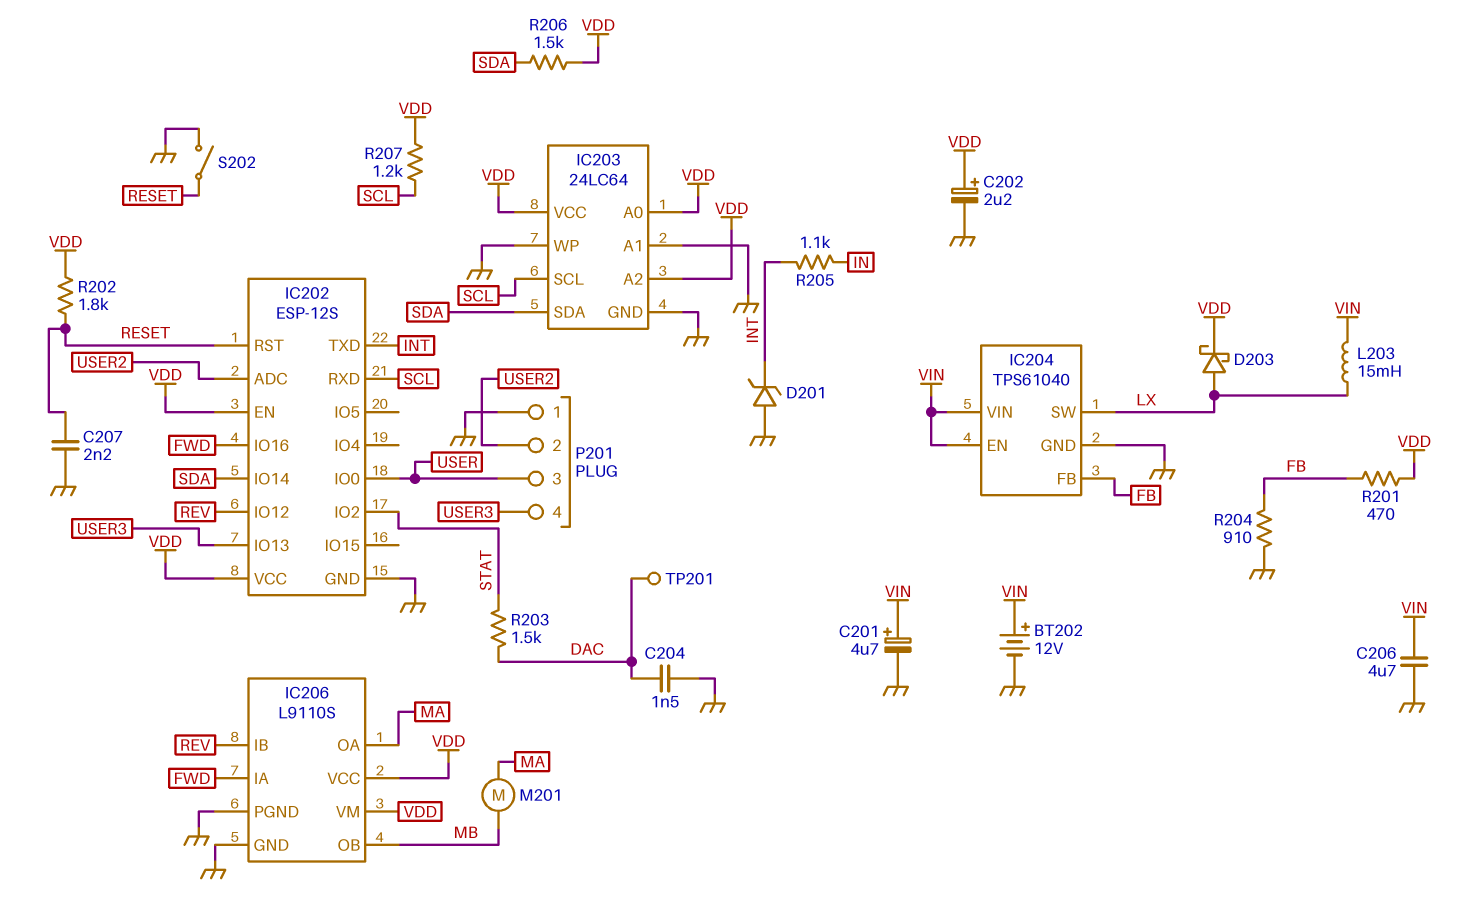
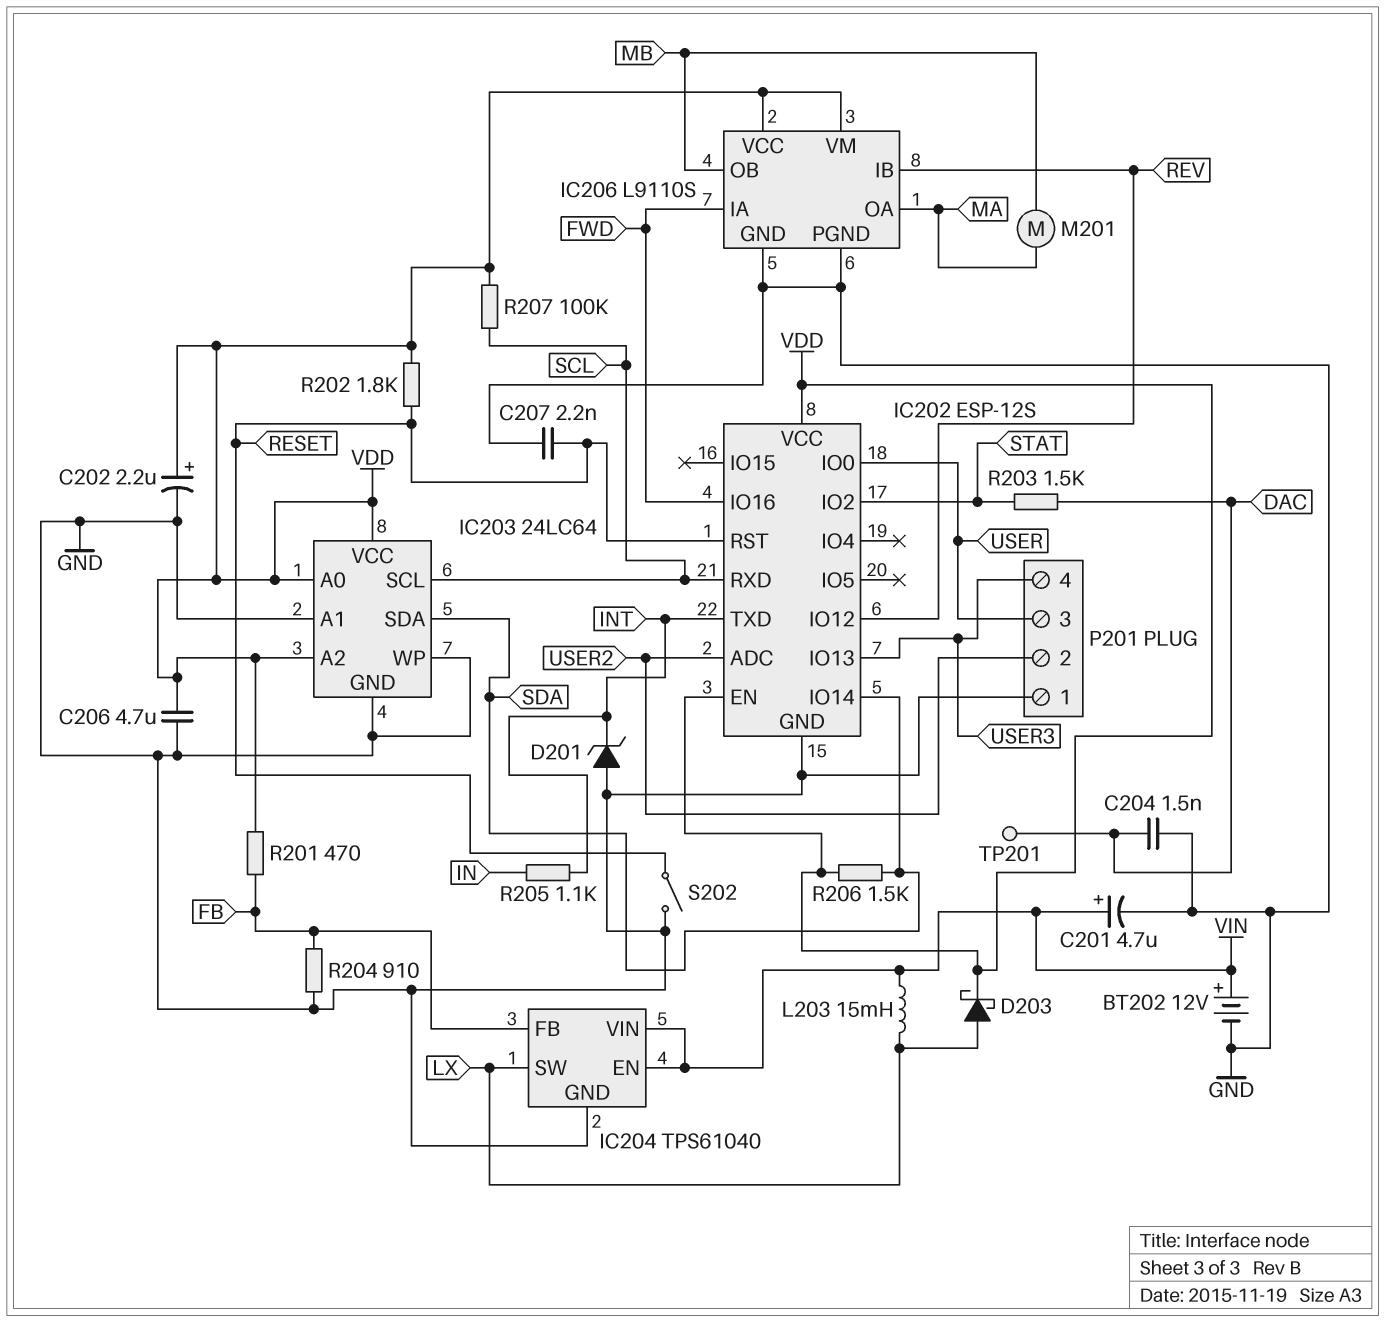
C206: 4.7uF (GND, VIN) -> 4.7uF (GND, VDD)
R207: 1.2k (SCL, VDD) -> 100k (SCL, VDD)

